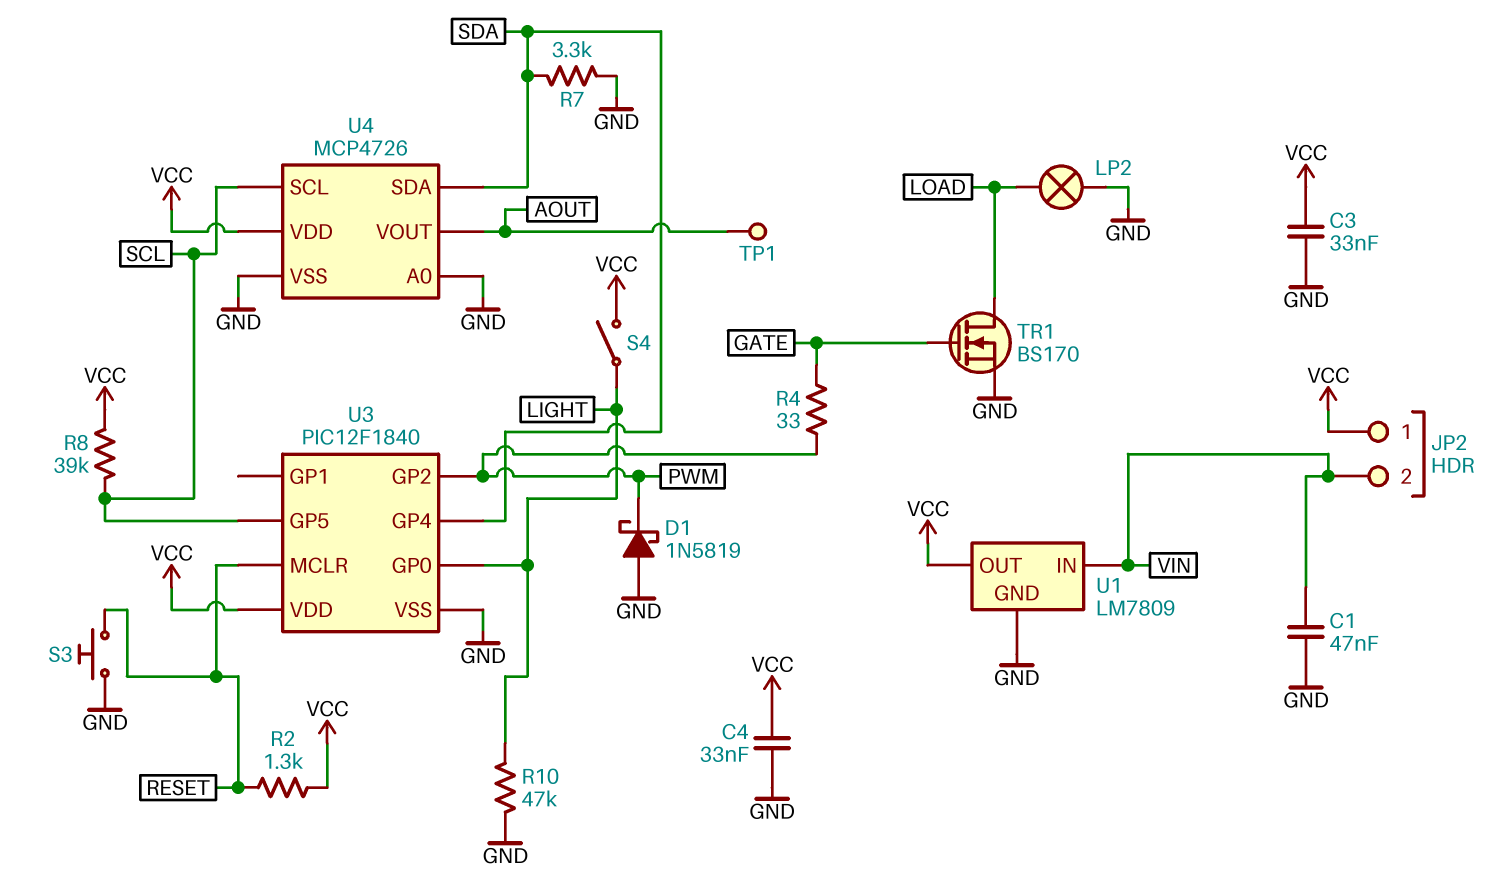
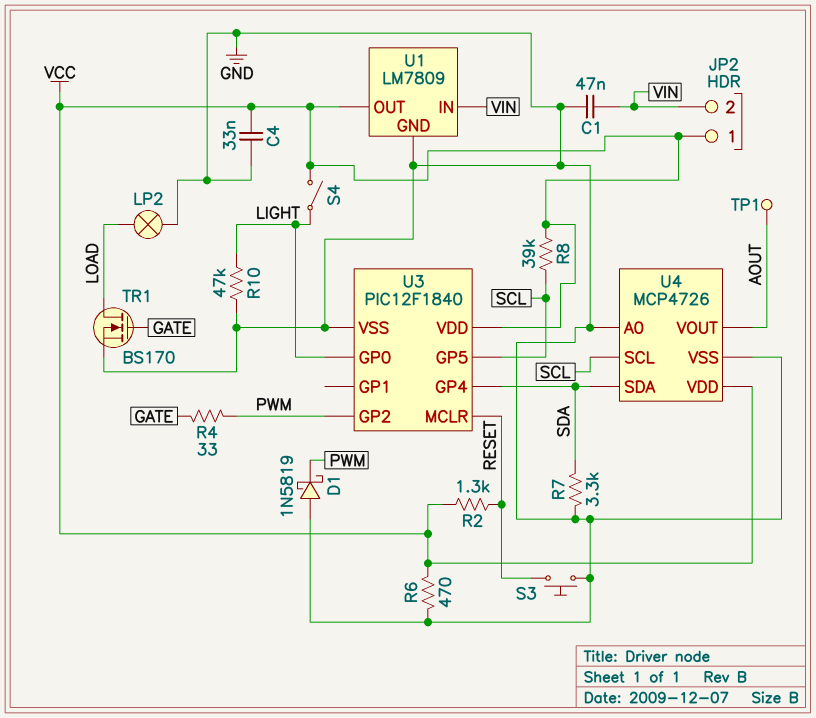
C3: 33nF (GND, VCC) -> none
R6: none -> 470 (GND, VCC)

